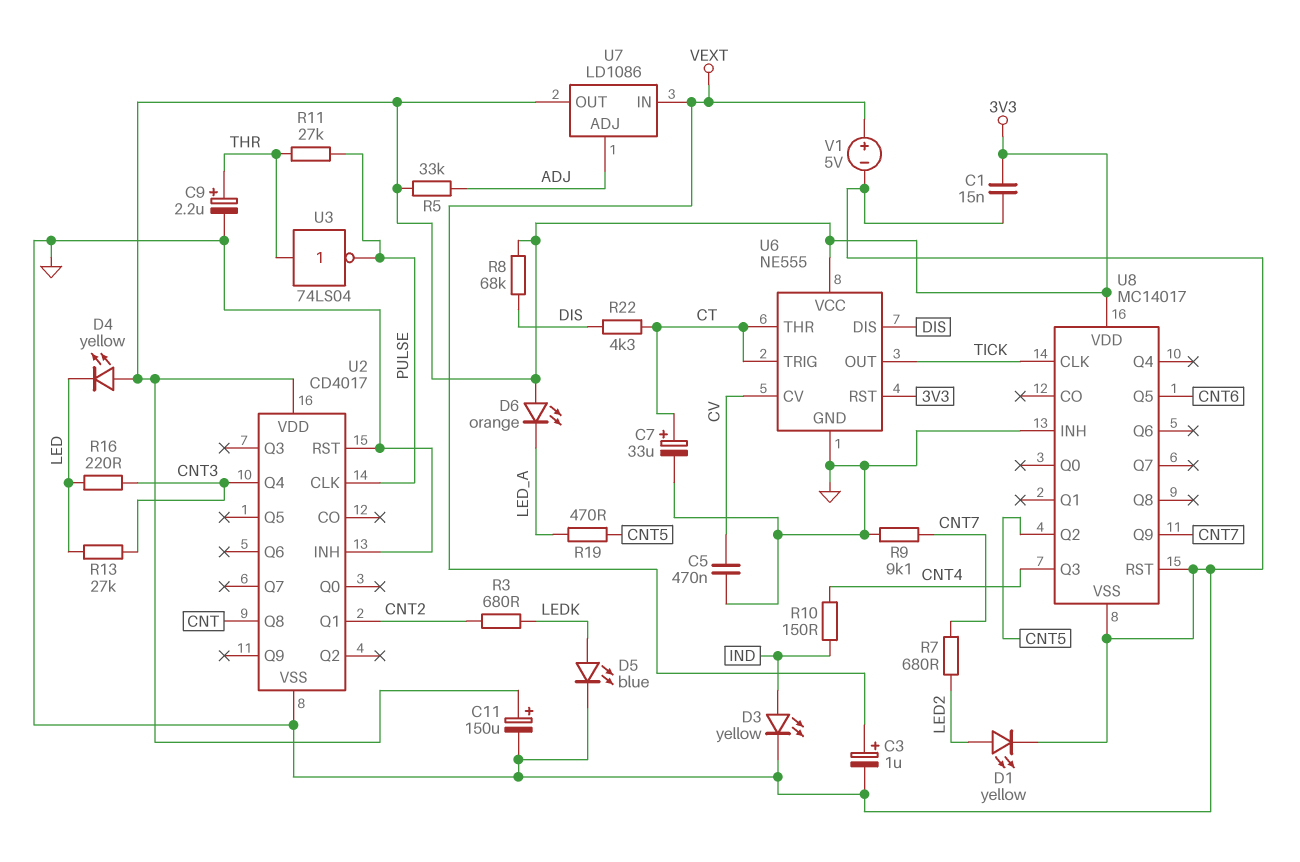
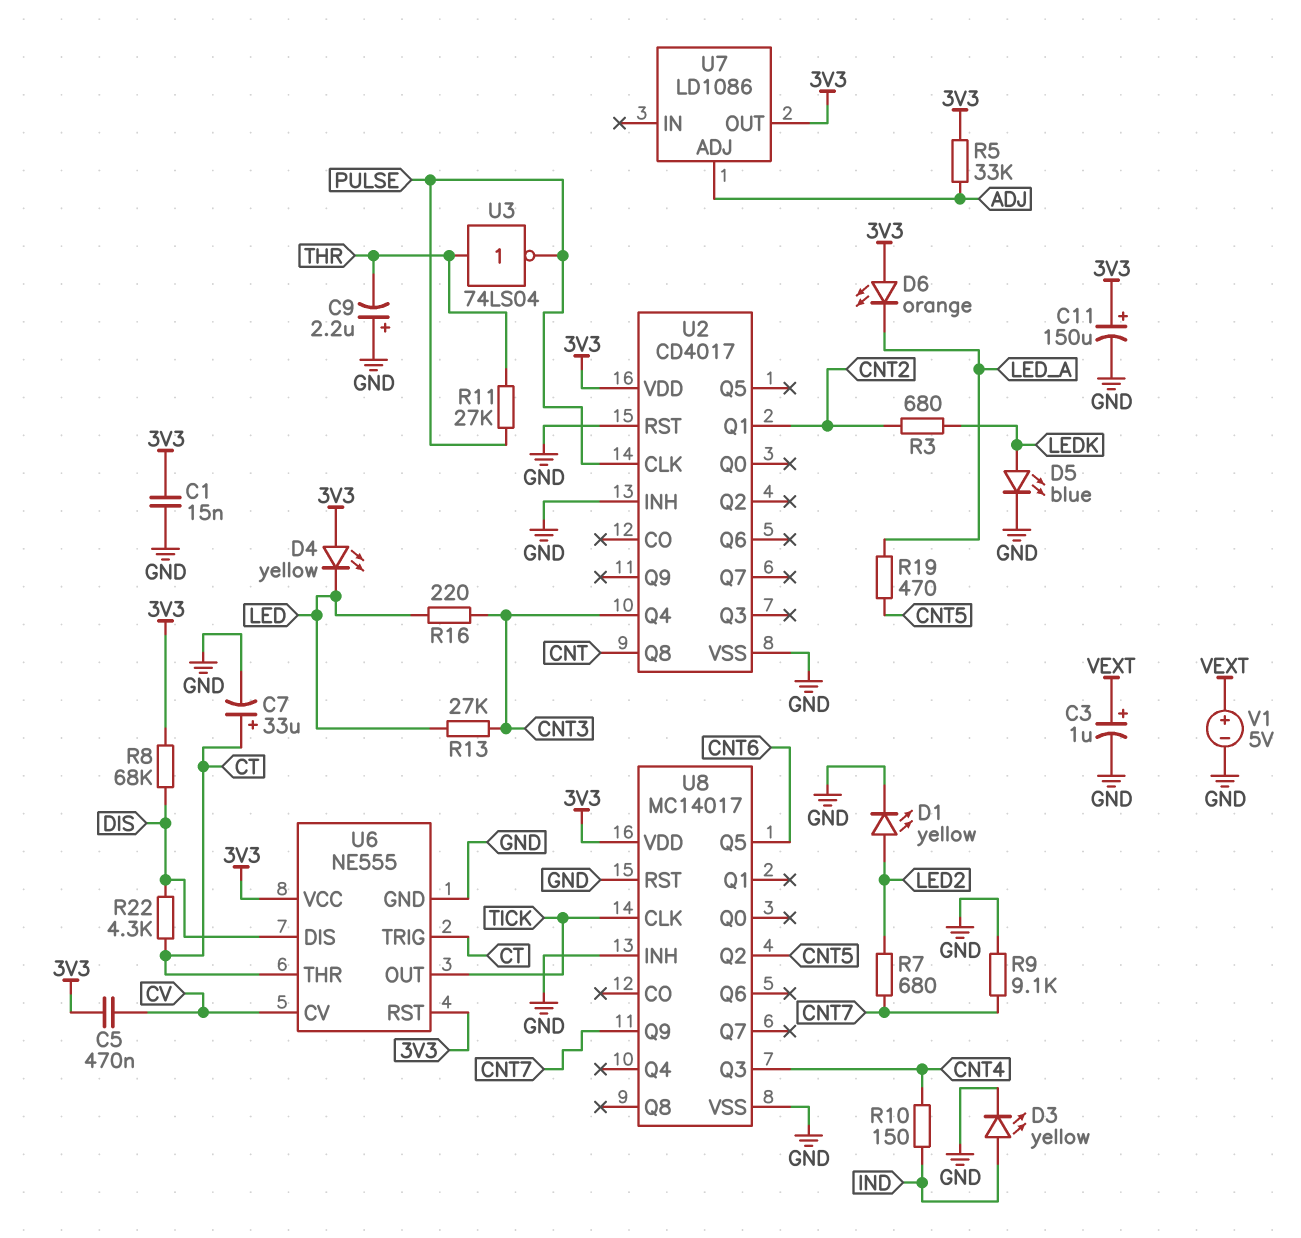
C5: 470nF (CV, GND) -> 470nF (3V3, CV)
C9: 2.2uF (plus THR, minus GND) -> 2.2uF (plus GND, minus THR)
U7 pin IN: VEXT -> none

